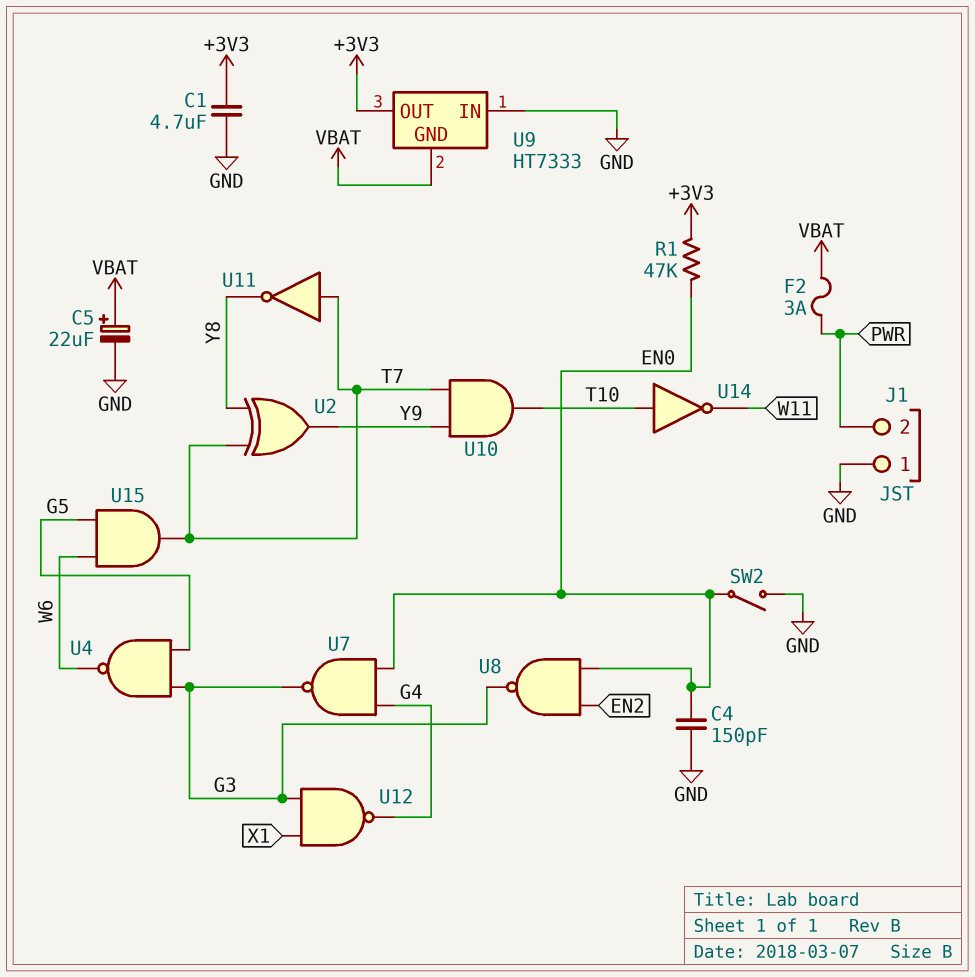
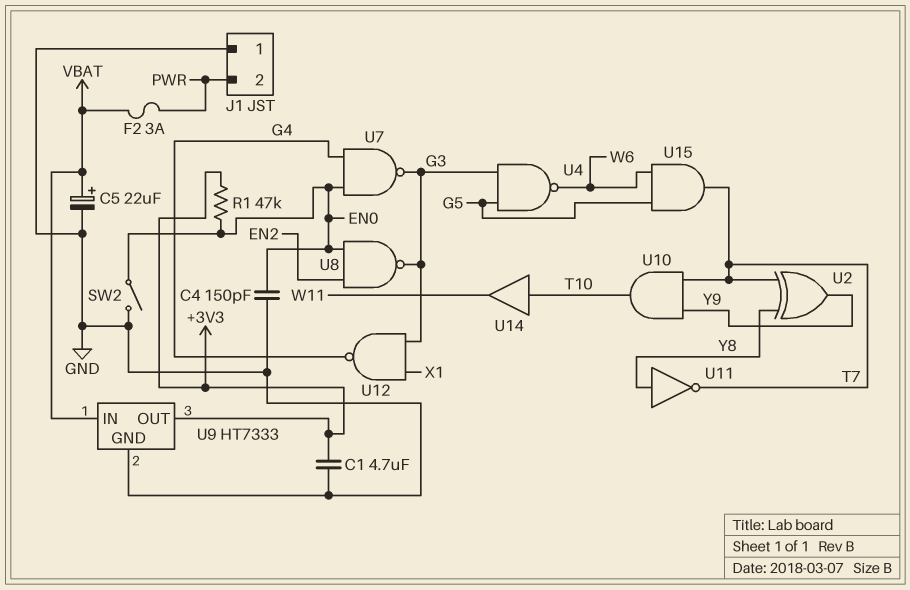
U9 pin GND: VBAT -> GND
U9 pin IN: GND -> VBAT
U11: NOT (in T7, out Y8) -> NOT (in Y8, out T7)
U14: NOT (in T10, out W11) -> buffer (in T10, out W11)

